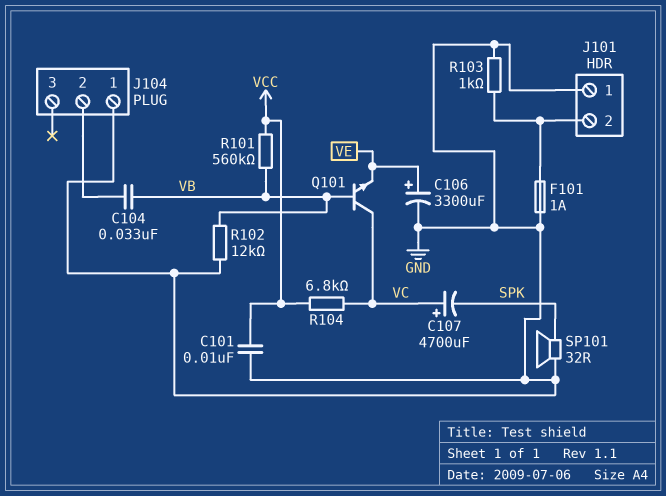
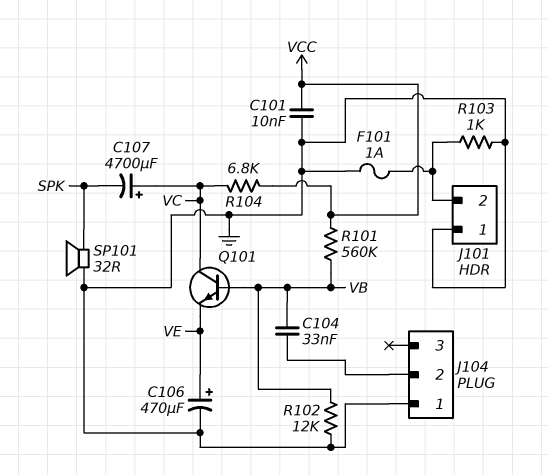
C106: 3300uF (plus VE, minus GND) -> 470uF (plus VE, minus GND)

